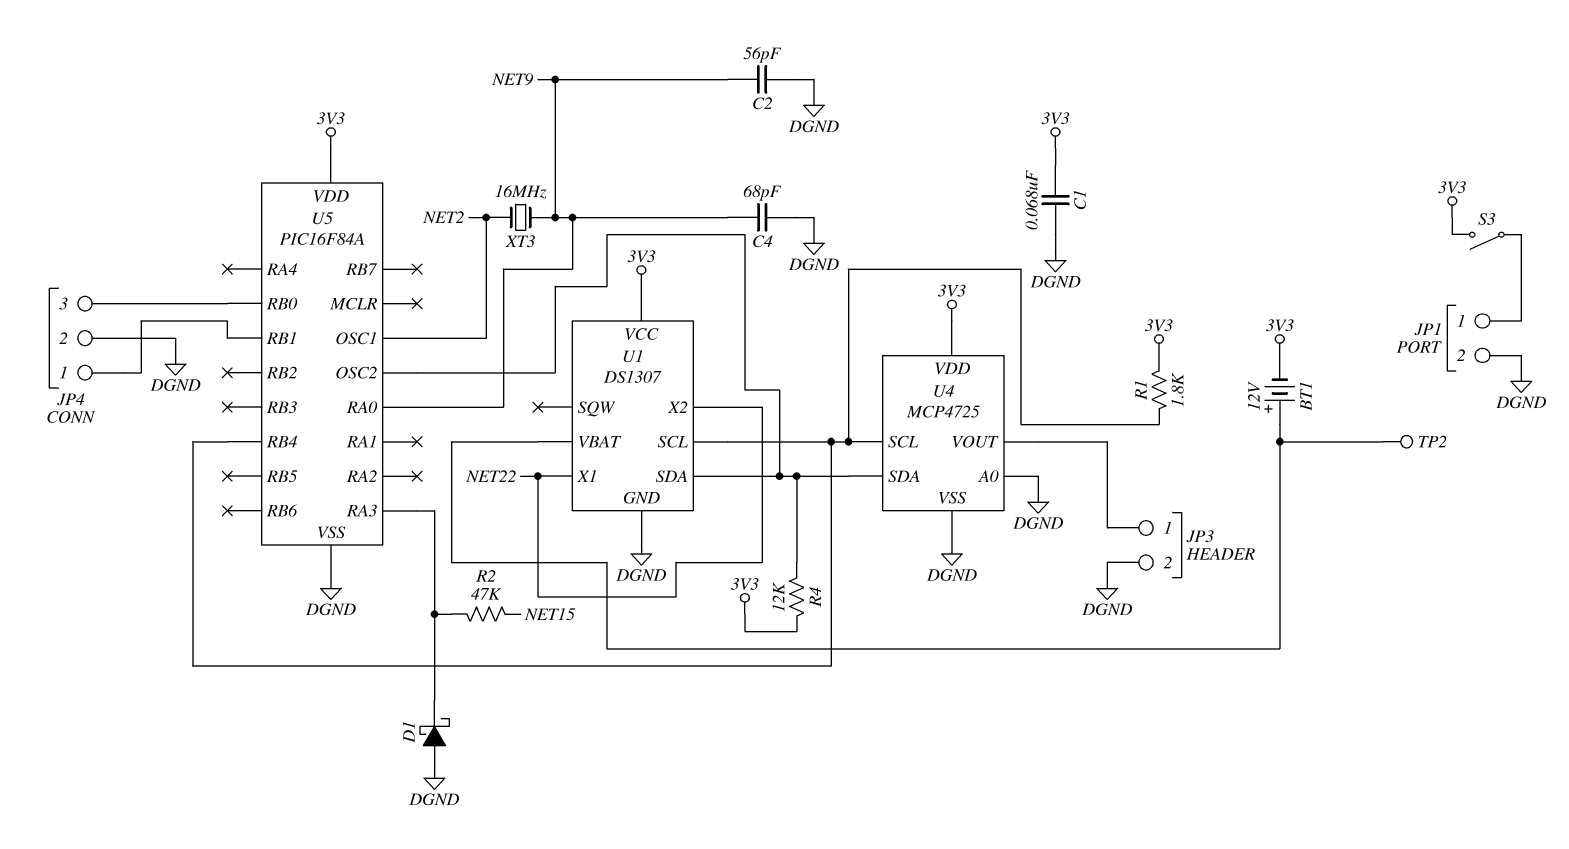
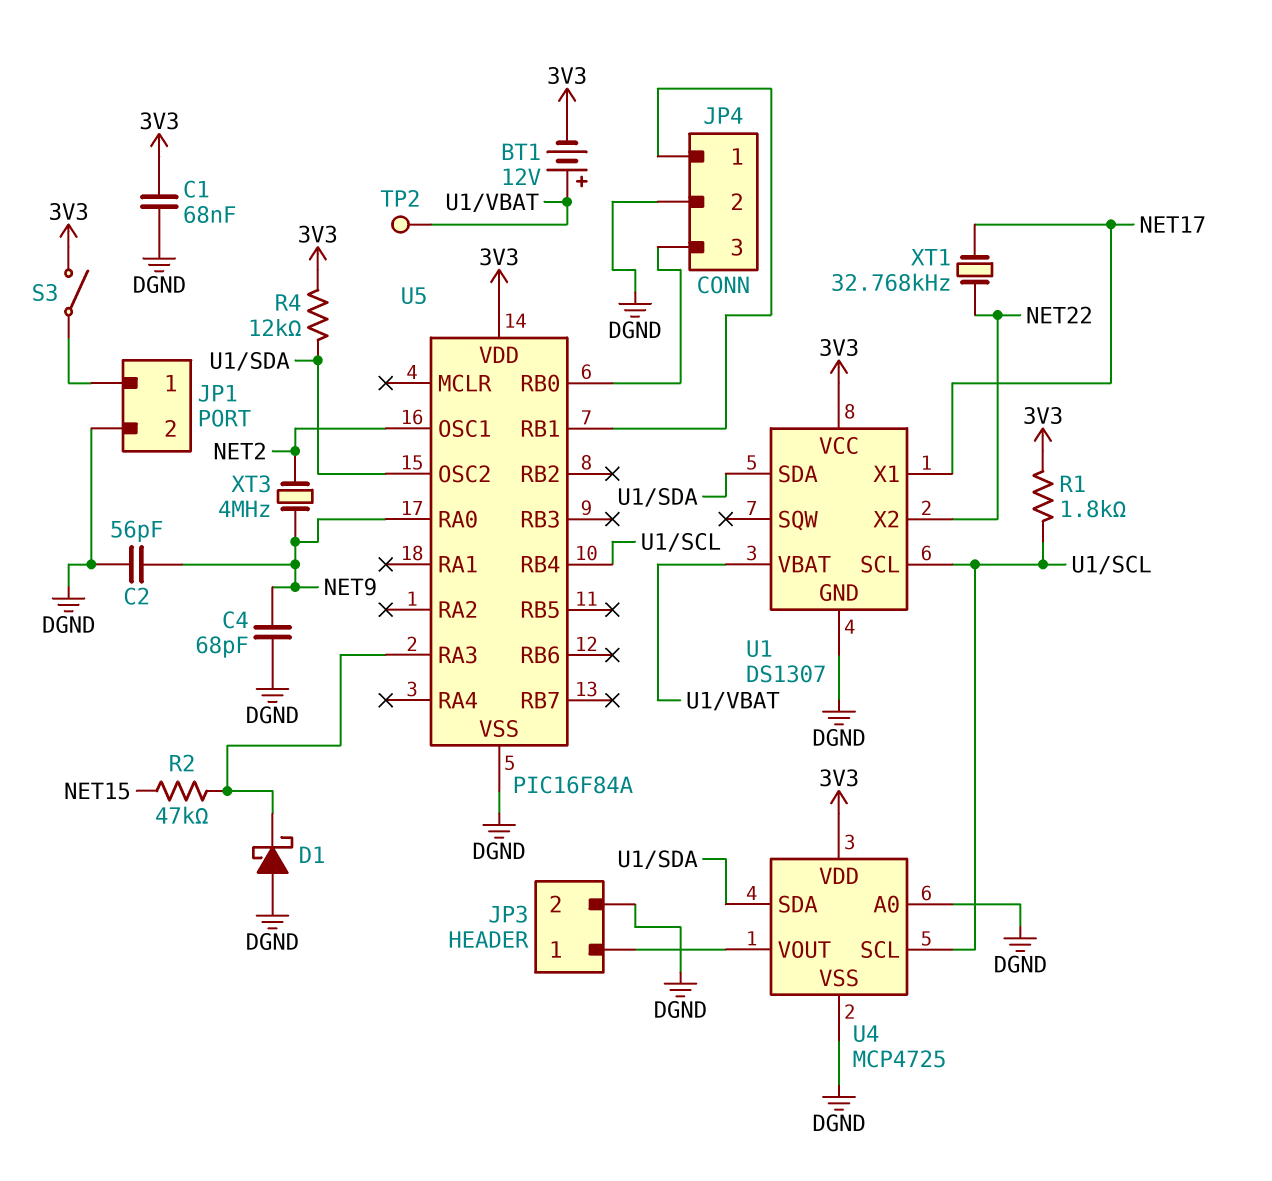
U1 pin X1: NET22 -> NET17
XT1: none -> 32.768kHz (NET17, NET22)
XT3: 16MHz (NET2, NET9) -> 4MHz (NET2, NET9)

